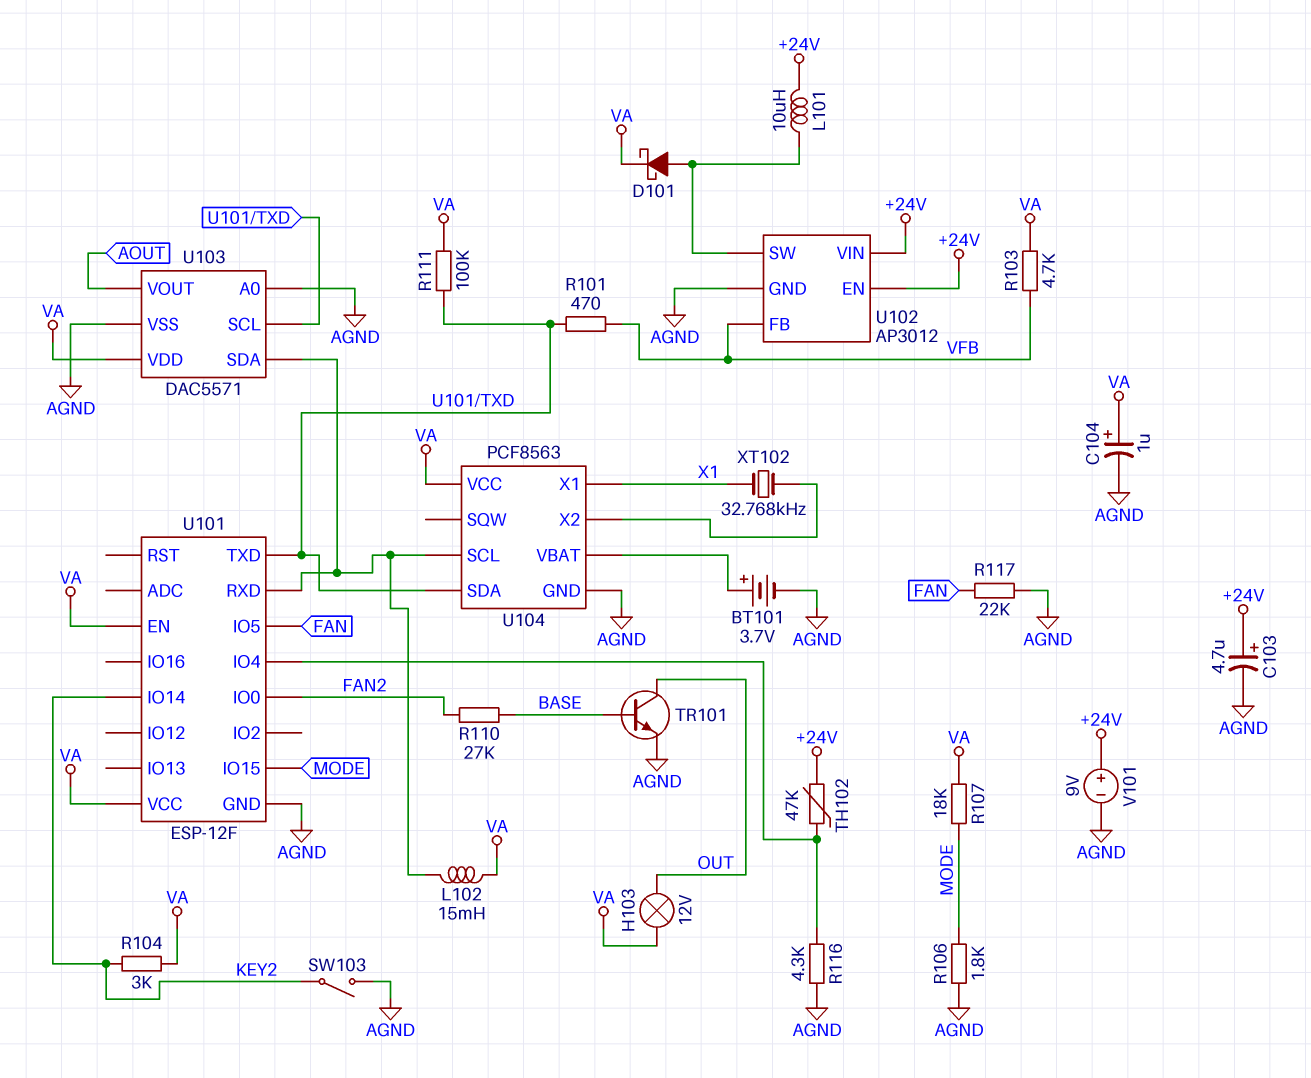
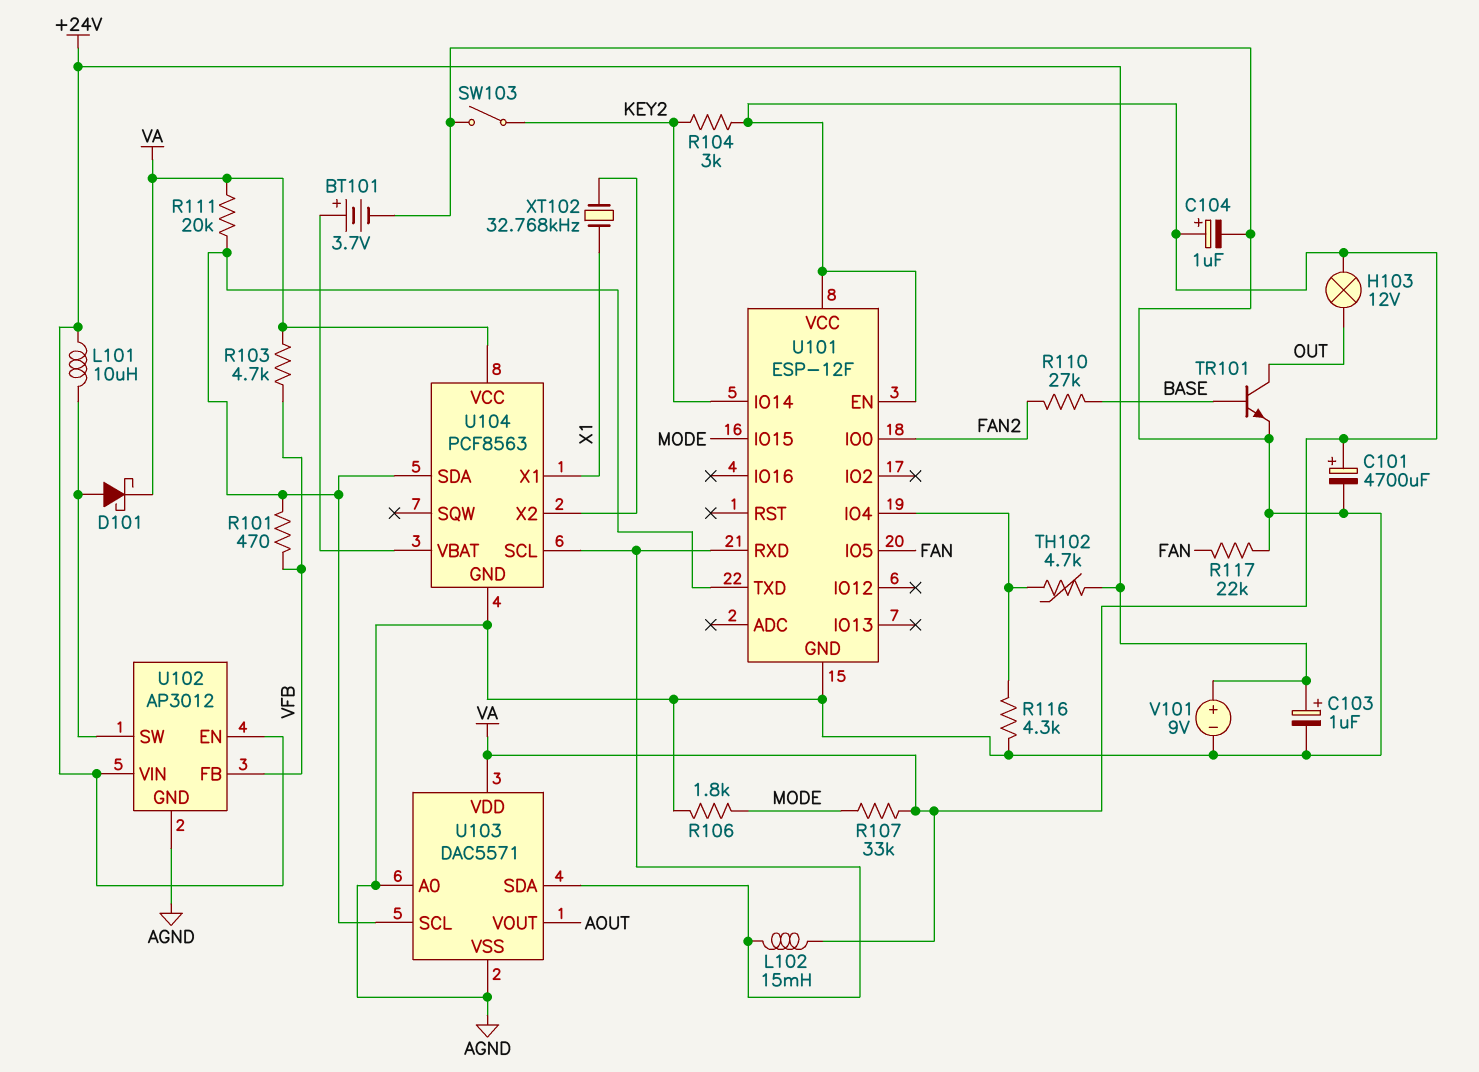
C101: none -> 4700uF (plus VA, minus AGND)
C103: 4.7uF (plus +24V, minus AGND) -> 1uF (plus +24V, minus AGND)
R107: 18k (MODE, VA) -> 33k (MODE, VA)
R111: 100k (U101/TXD, VA) -> 20k (U101/TXD, VA)
TH102: 47k (+24V, U101/IO4) -> 4.7k (+24V, U101/IO4)

